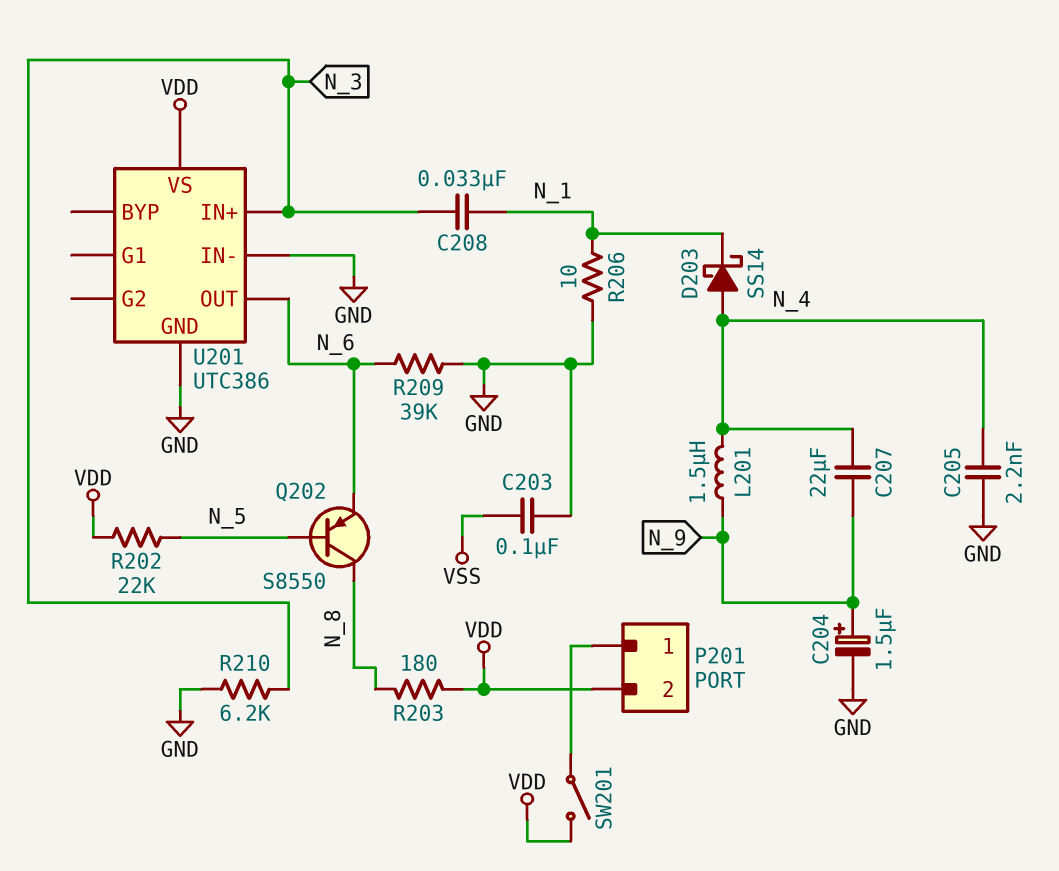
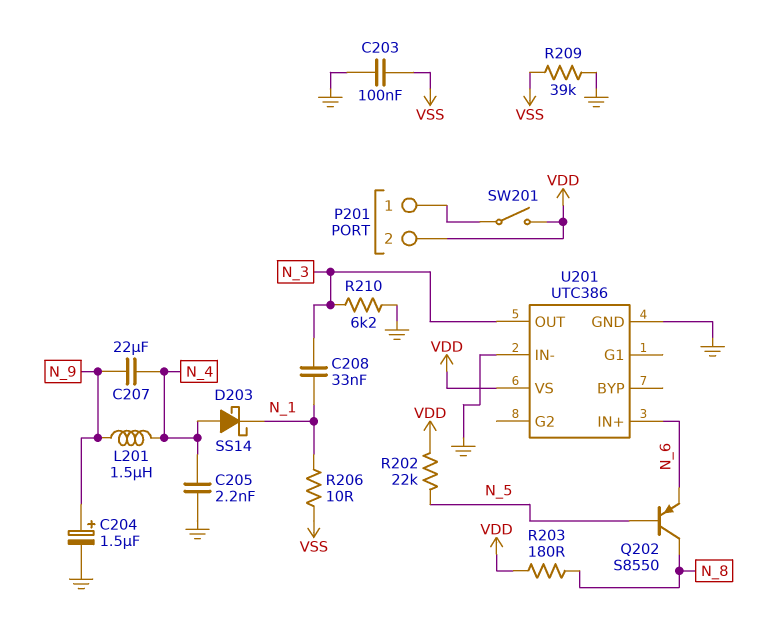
R206: 10 (GND, N_1) -> 10 (N_1, VSS)
R209: 39k (GND, N_6) -> 39k (GND, VSS)
U201 pin IN+: N_3 -> N_6
U201 pin OUT: N_6 -> N_3

